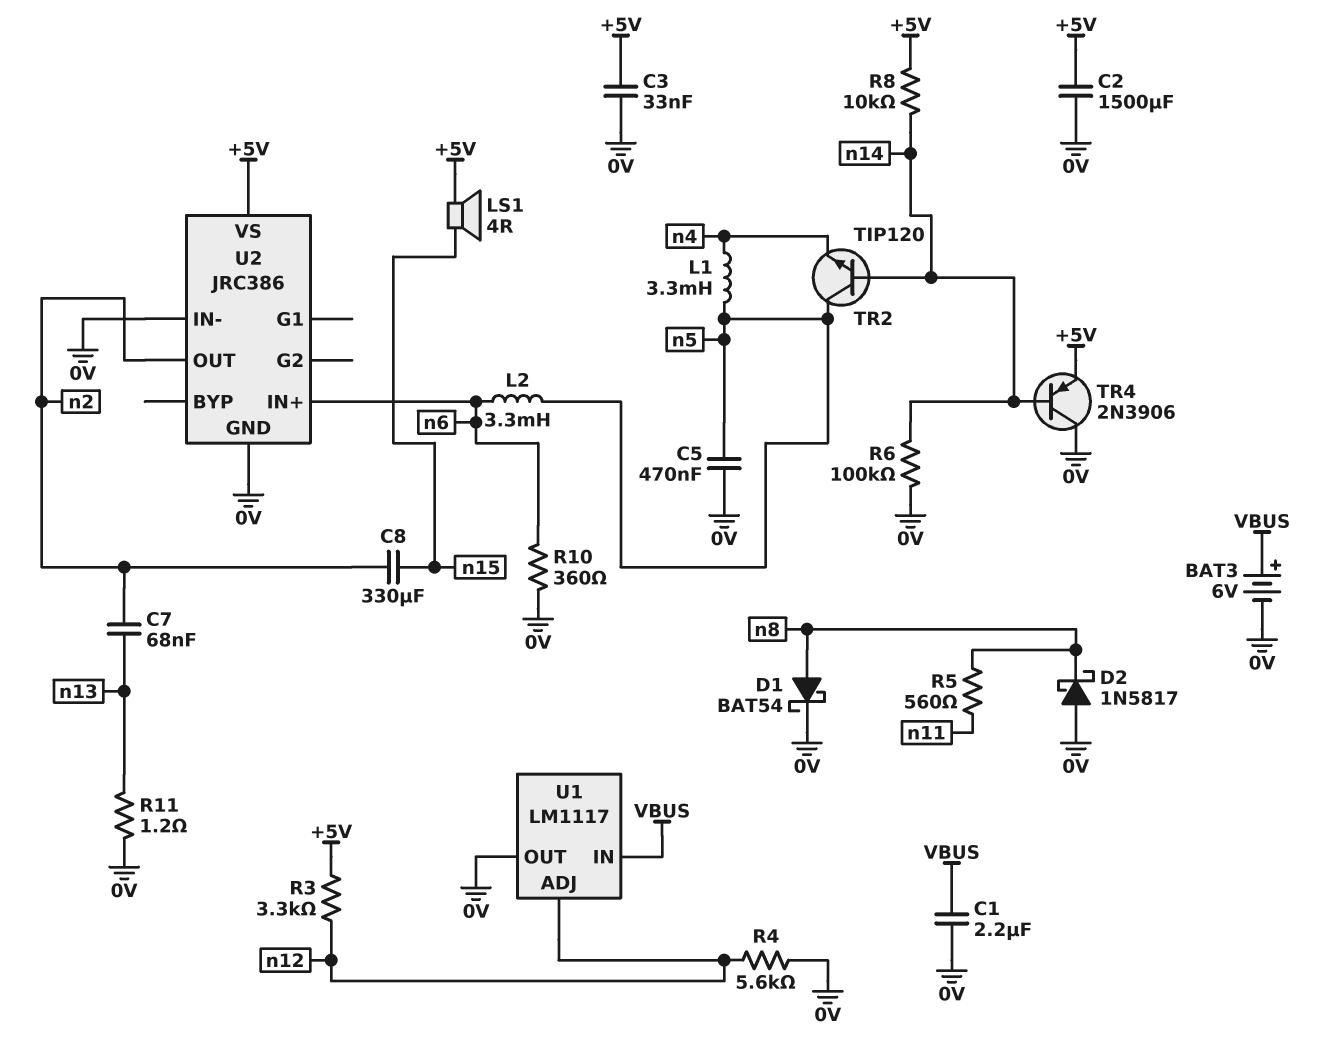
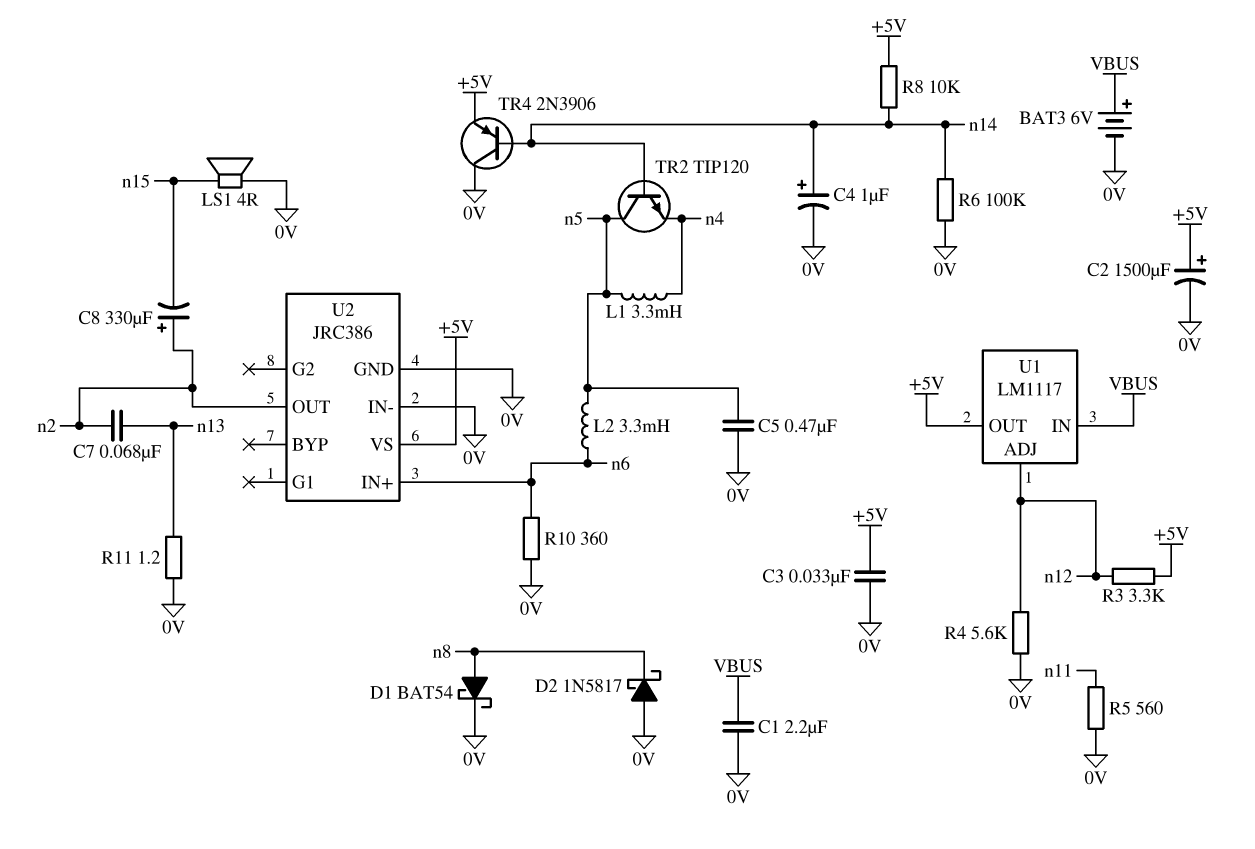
C2: 1500uF (+5V, 0V) -> 1500uF (plus +5V, minus 0V)
C4: none -> 1uF (plus n14, minus 0V)
C8: 330uF (n2, n15) -> 330uF (plus n2, minus n15)
LS1: speaker 4R (+5V, n15) -> speaker 4R (0V, n15)
R5: 560 (n8, n11) -> 560 (0V, n11)
U1 pin OUT: 0V -> +5V

